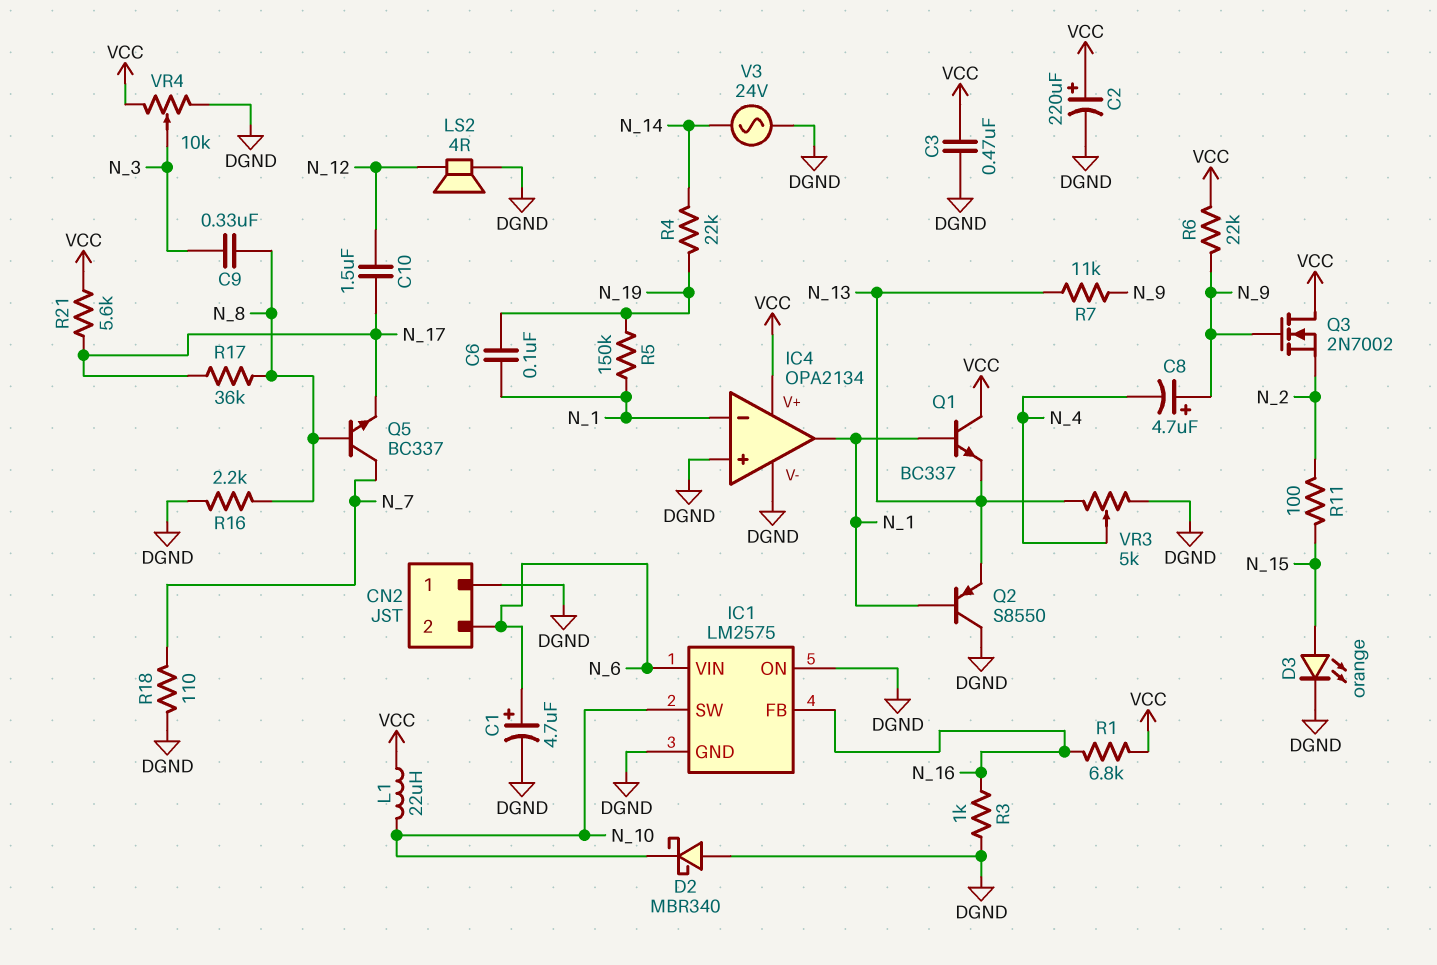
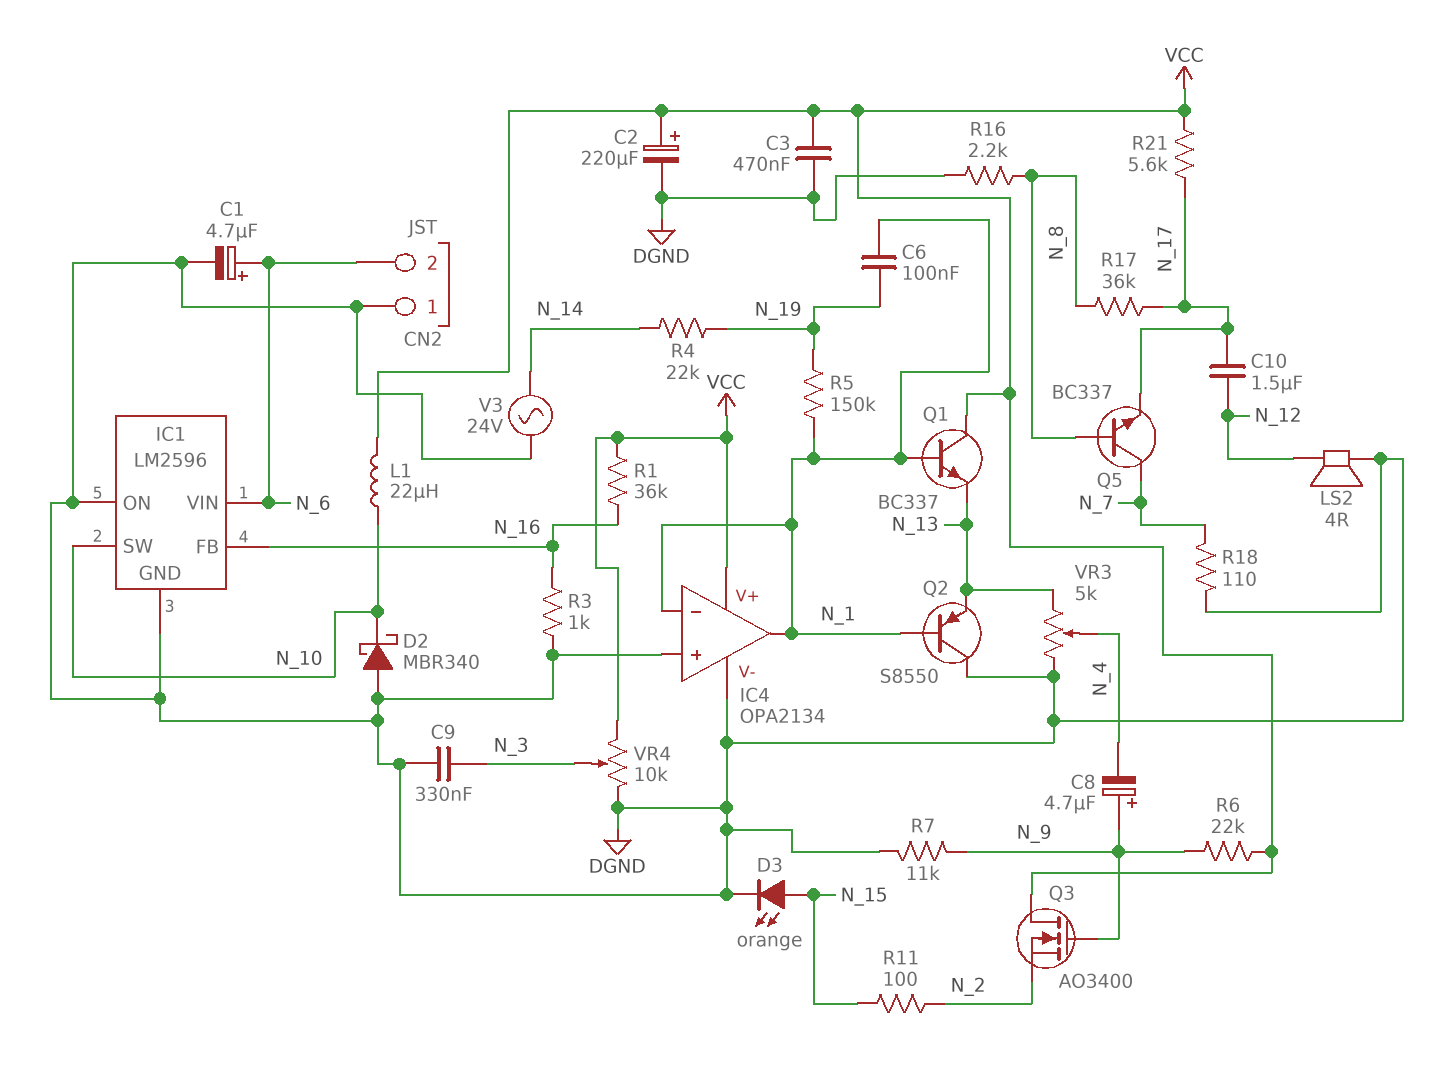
C9: 330nF (N_3, N_8) -> 330nF (DGND, N_3)
IC1: LM2575 -> LM2596
Q3: NMOS 2N7002 (G N_9, D VCC, S N_2) -> NMOS AO3400 (G N_9, D VCC, S N_2)
R1: 6.8k (N_16, VCC) -> 36k (N_16, VCC)
R7: 11k (N_9, N_13) -> 11k (DGND, N_9)

